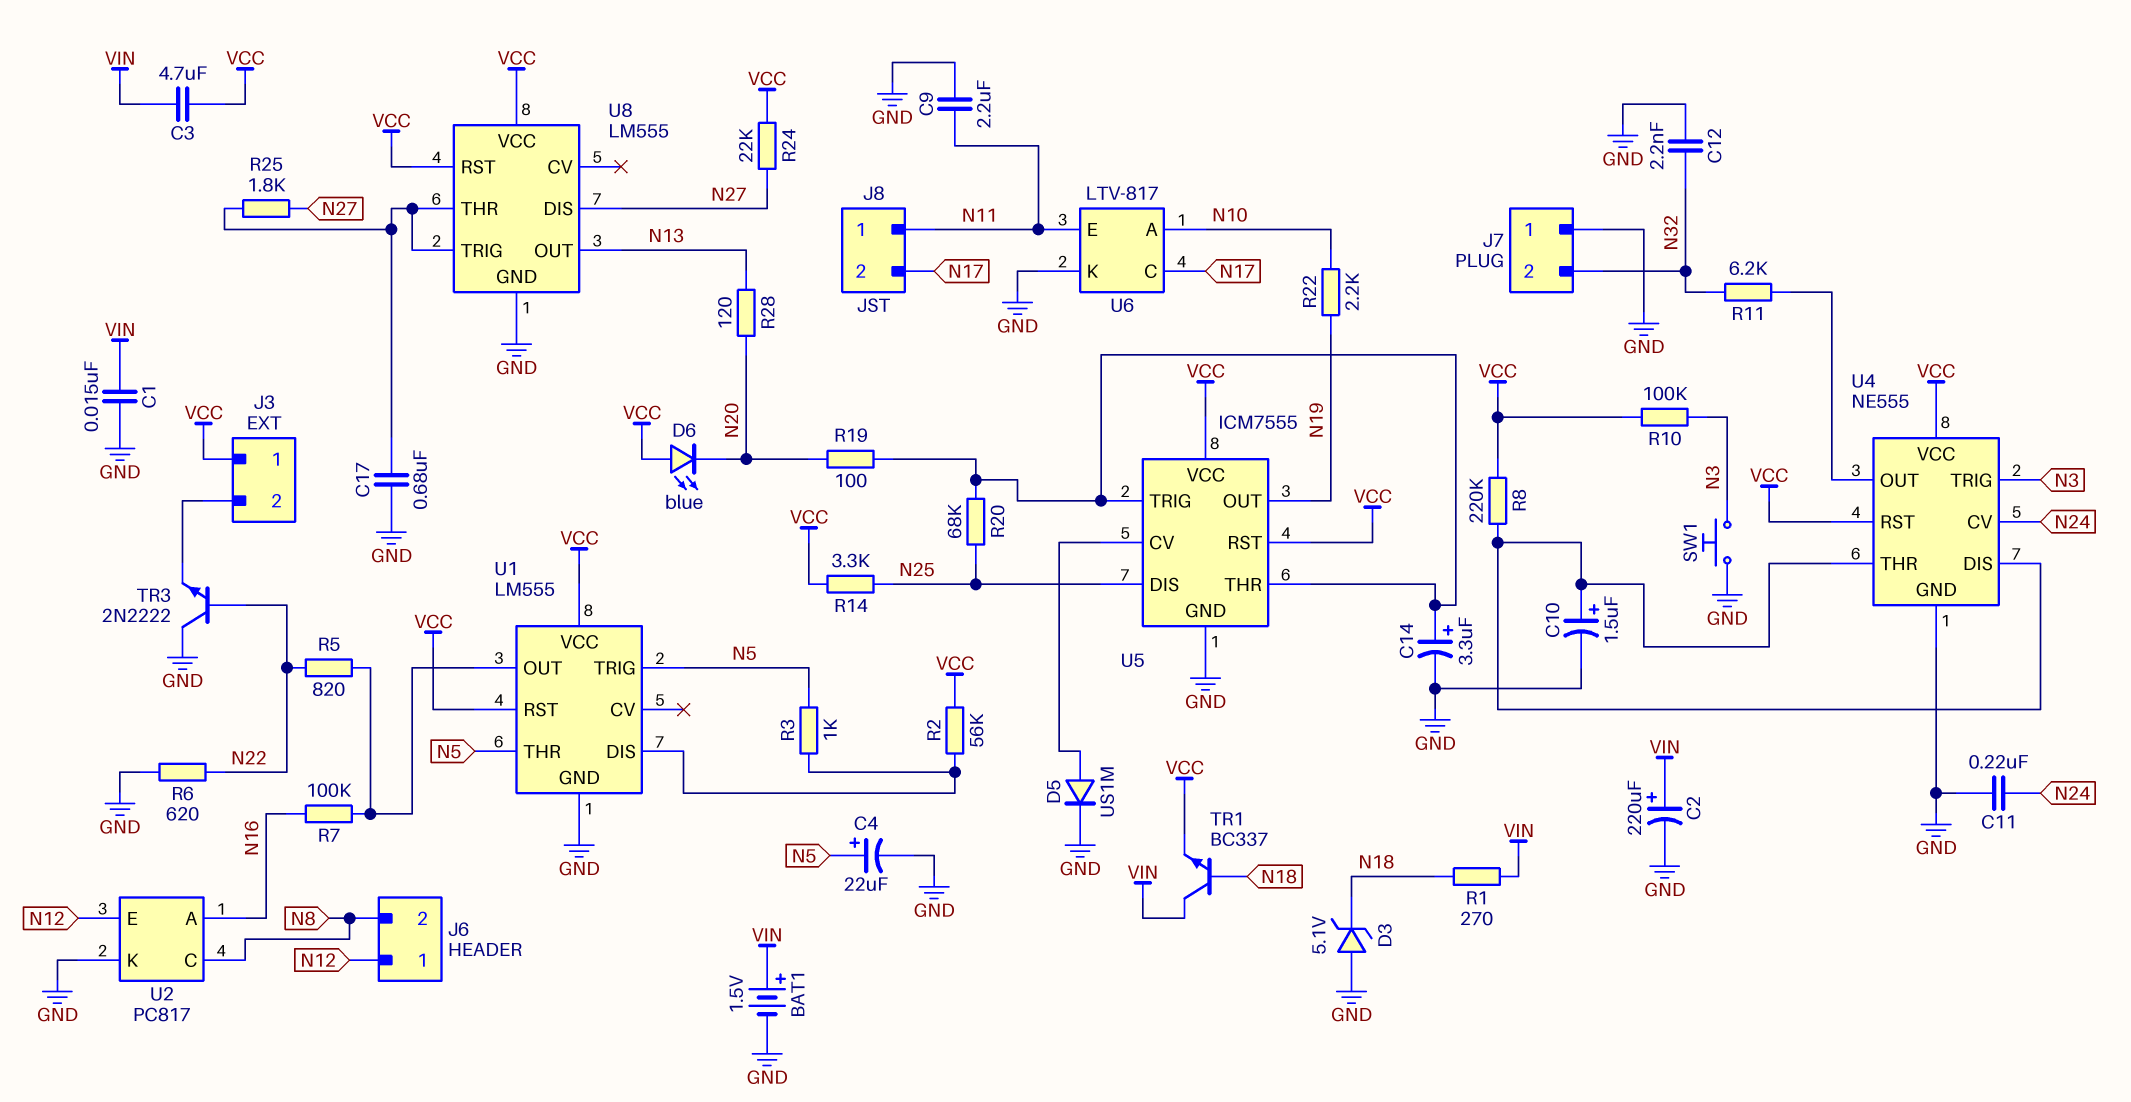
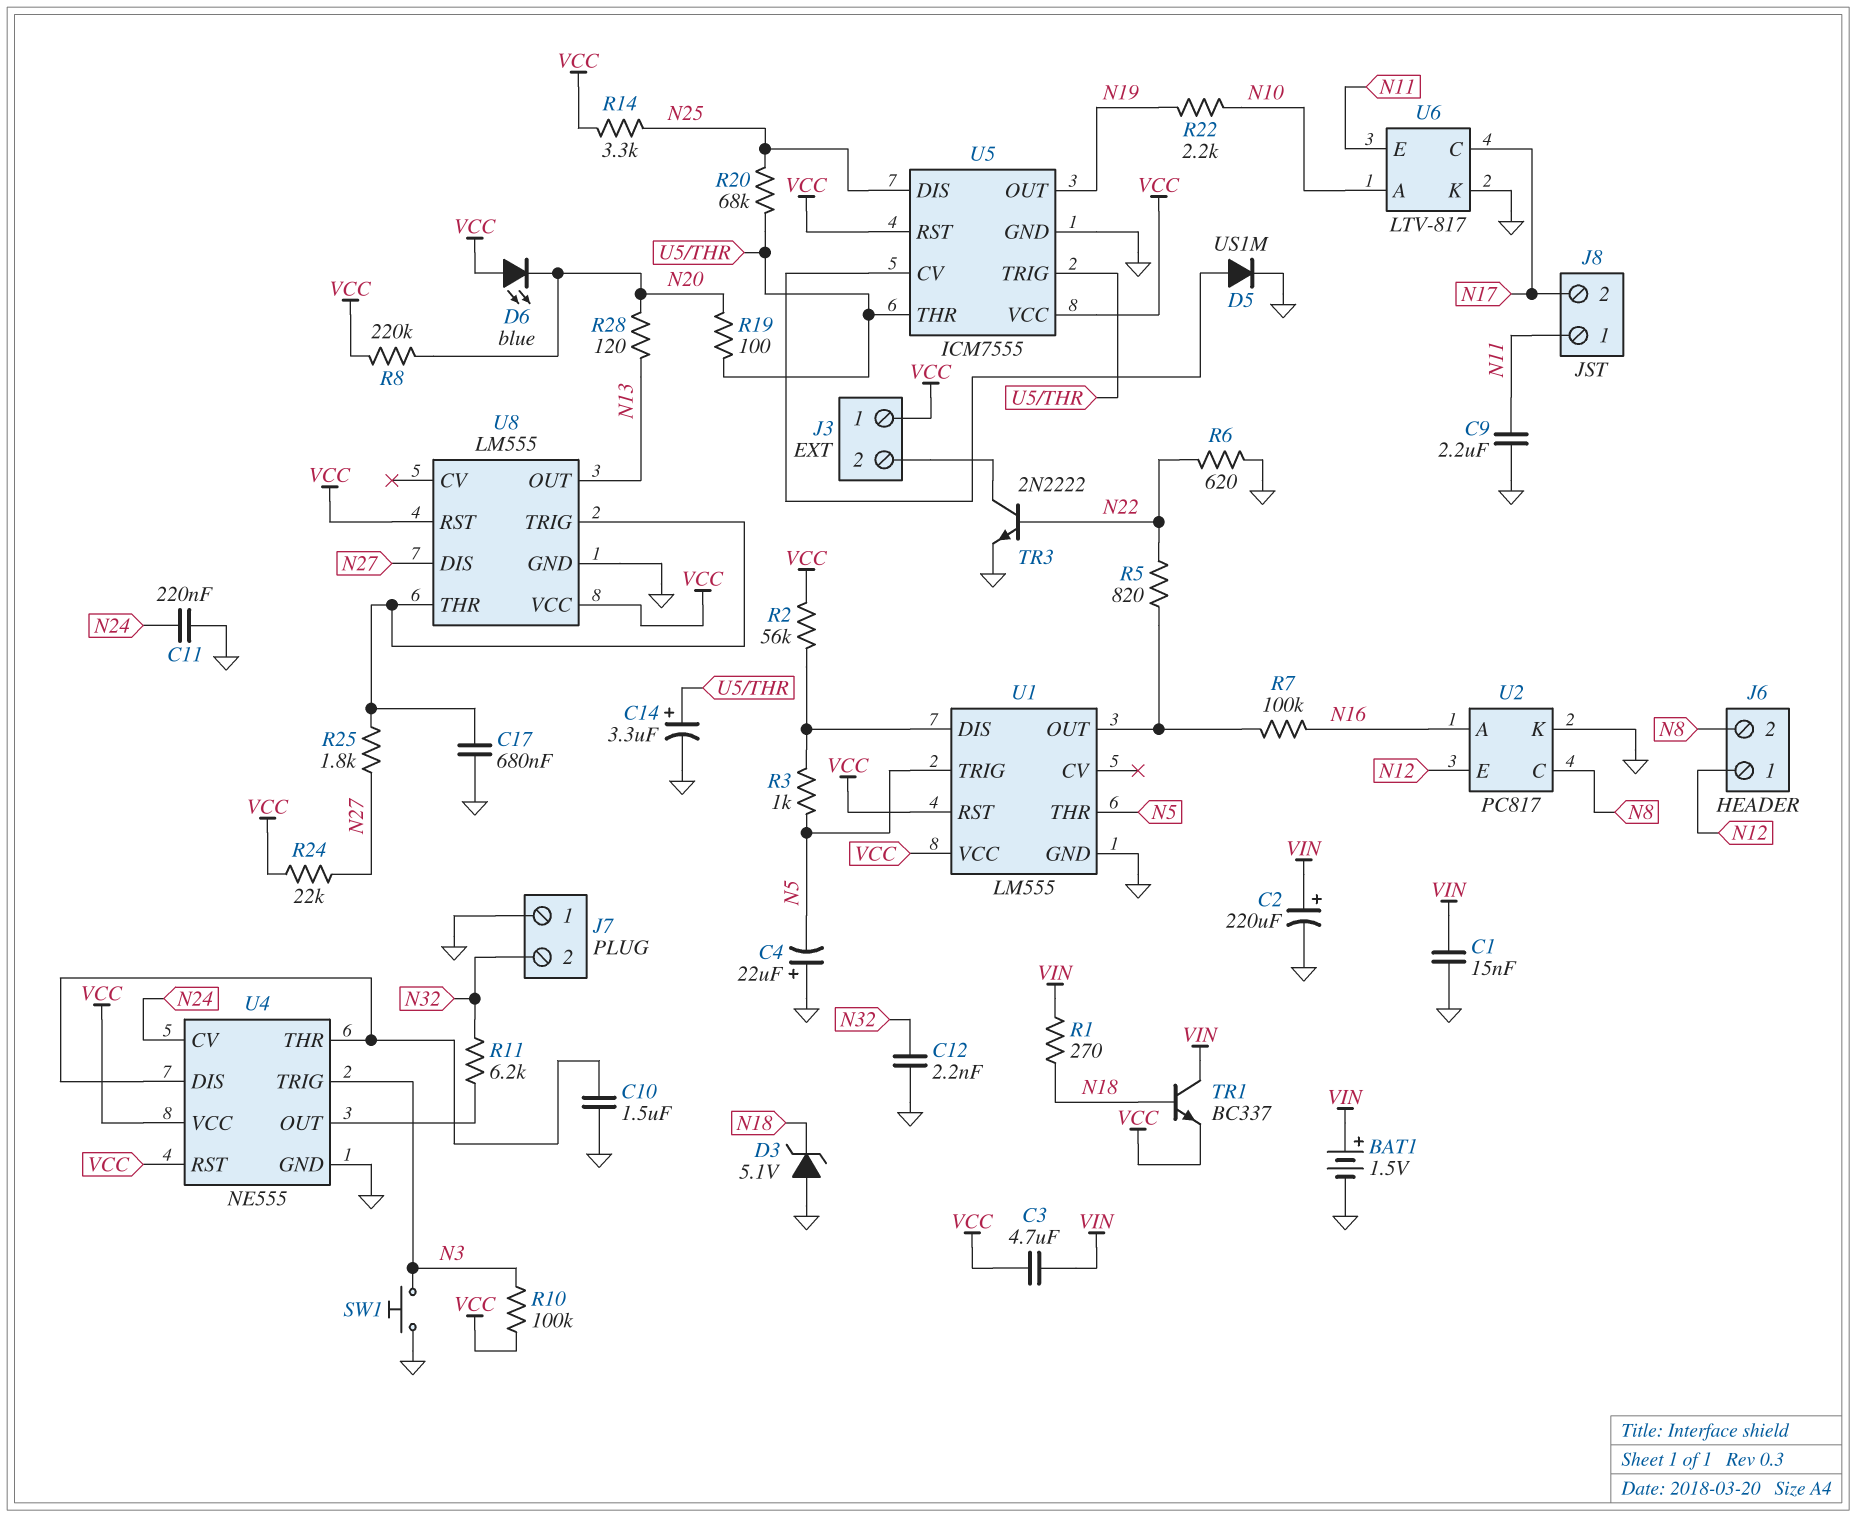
C4: 22uF (plus N5, minus GND) -> 22uF (plus GND, minus N5)
C10: 1.5uF (plus U4/DIS, minus GND) -> 1.5uF (GND, U4/DIS)
R8: 220k (U4/DIS, VCC) -> 220k (N20, VCC)
TR3: NPN 2N2222 (B N22, C GND, E J3/2) -> NPN 2N2222 (B N22, C J3/2, E GND)

